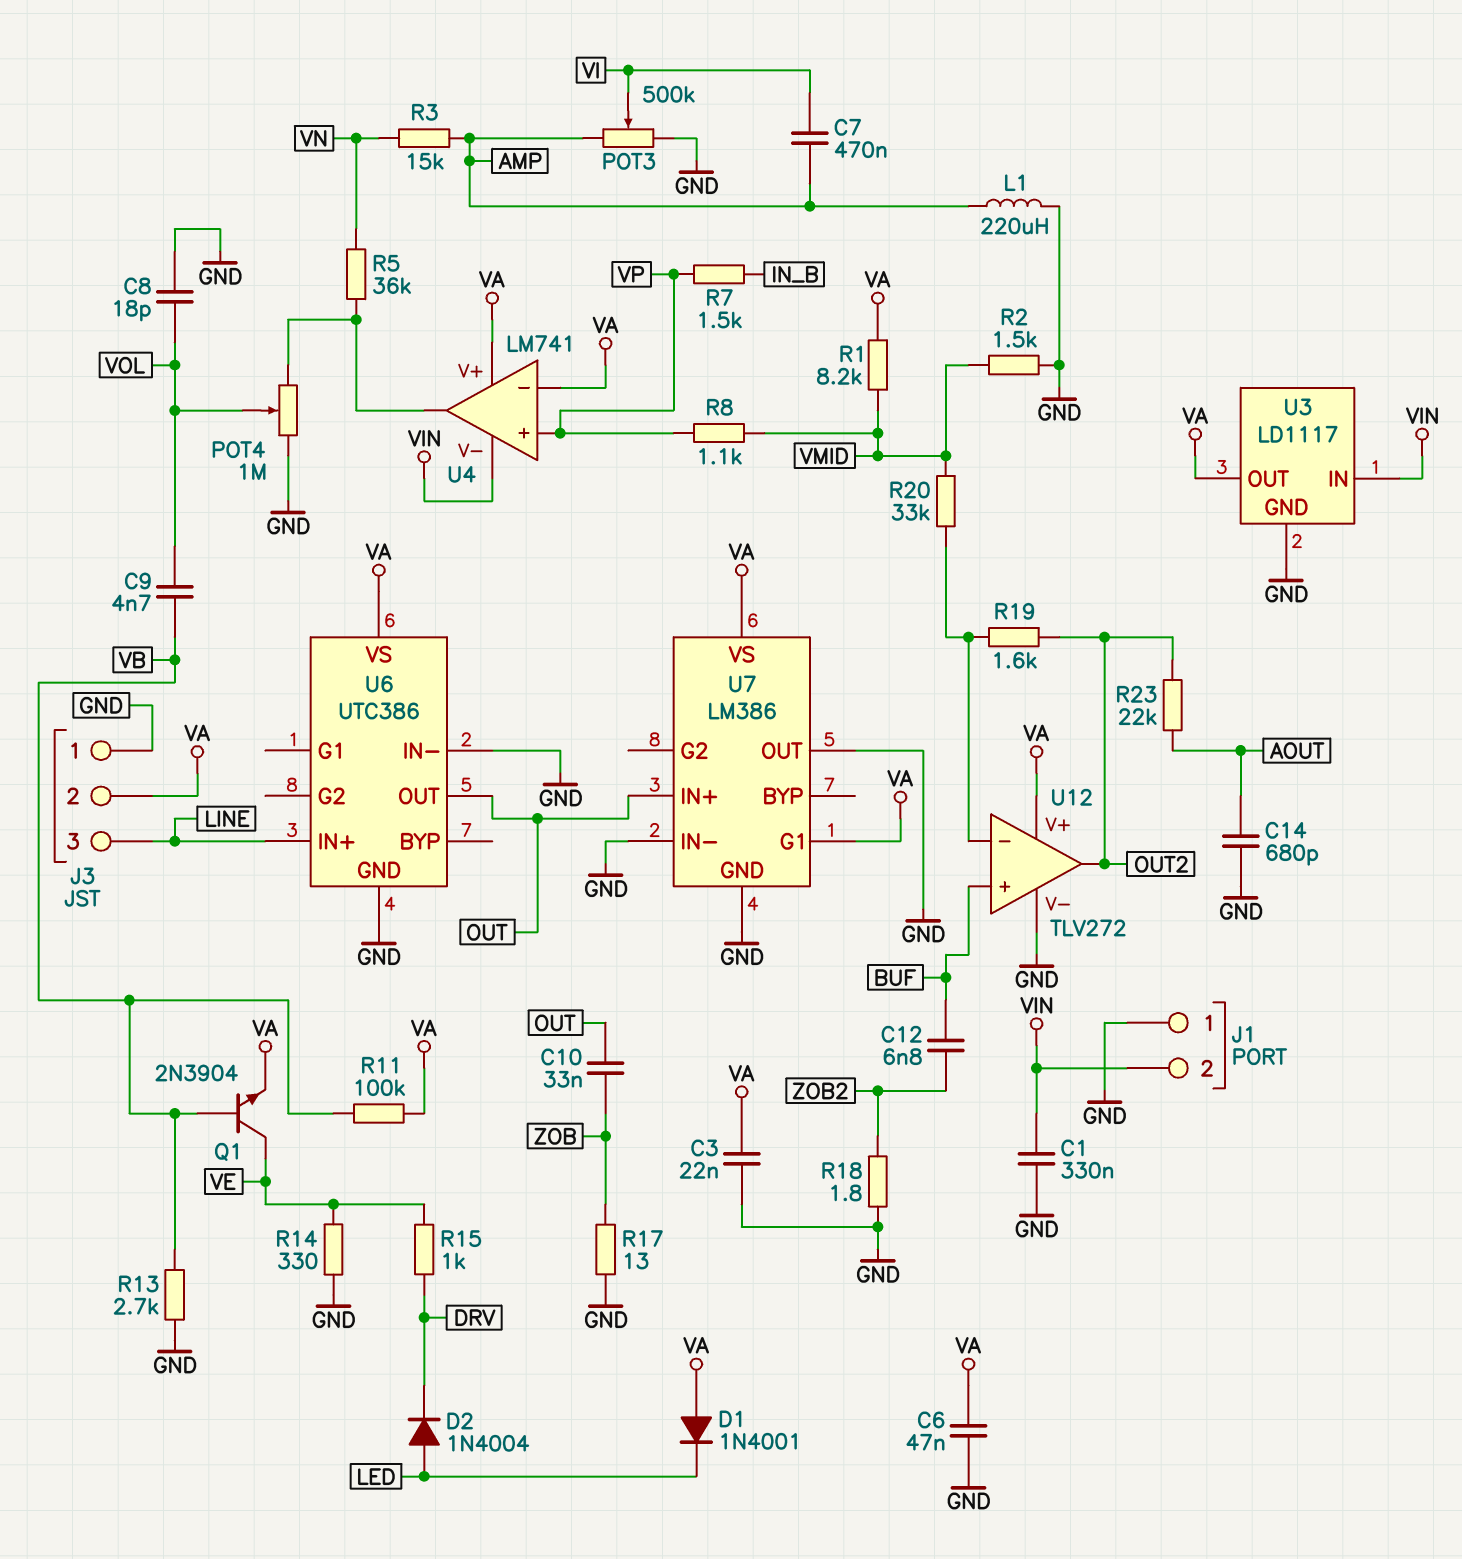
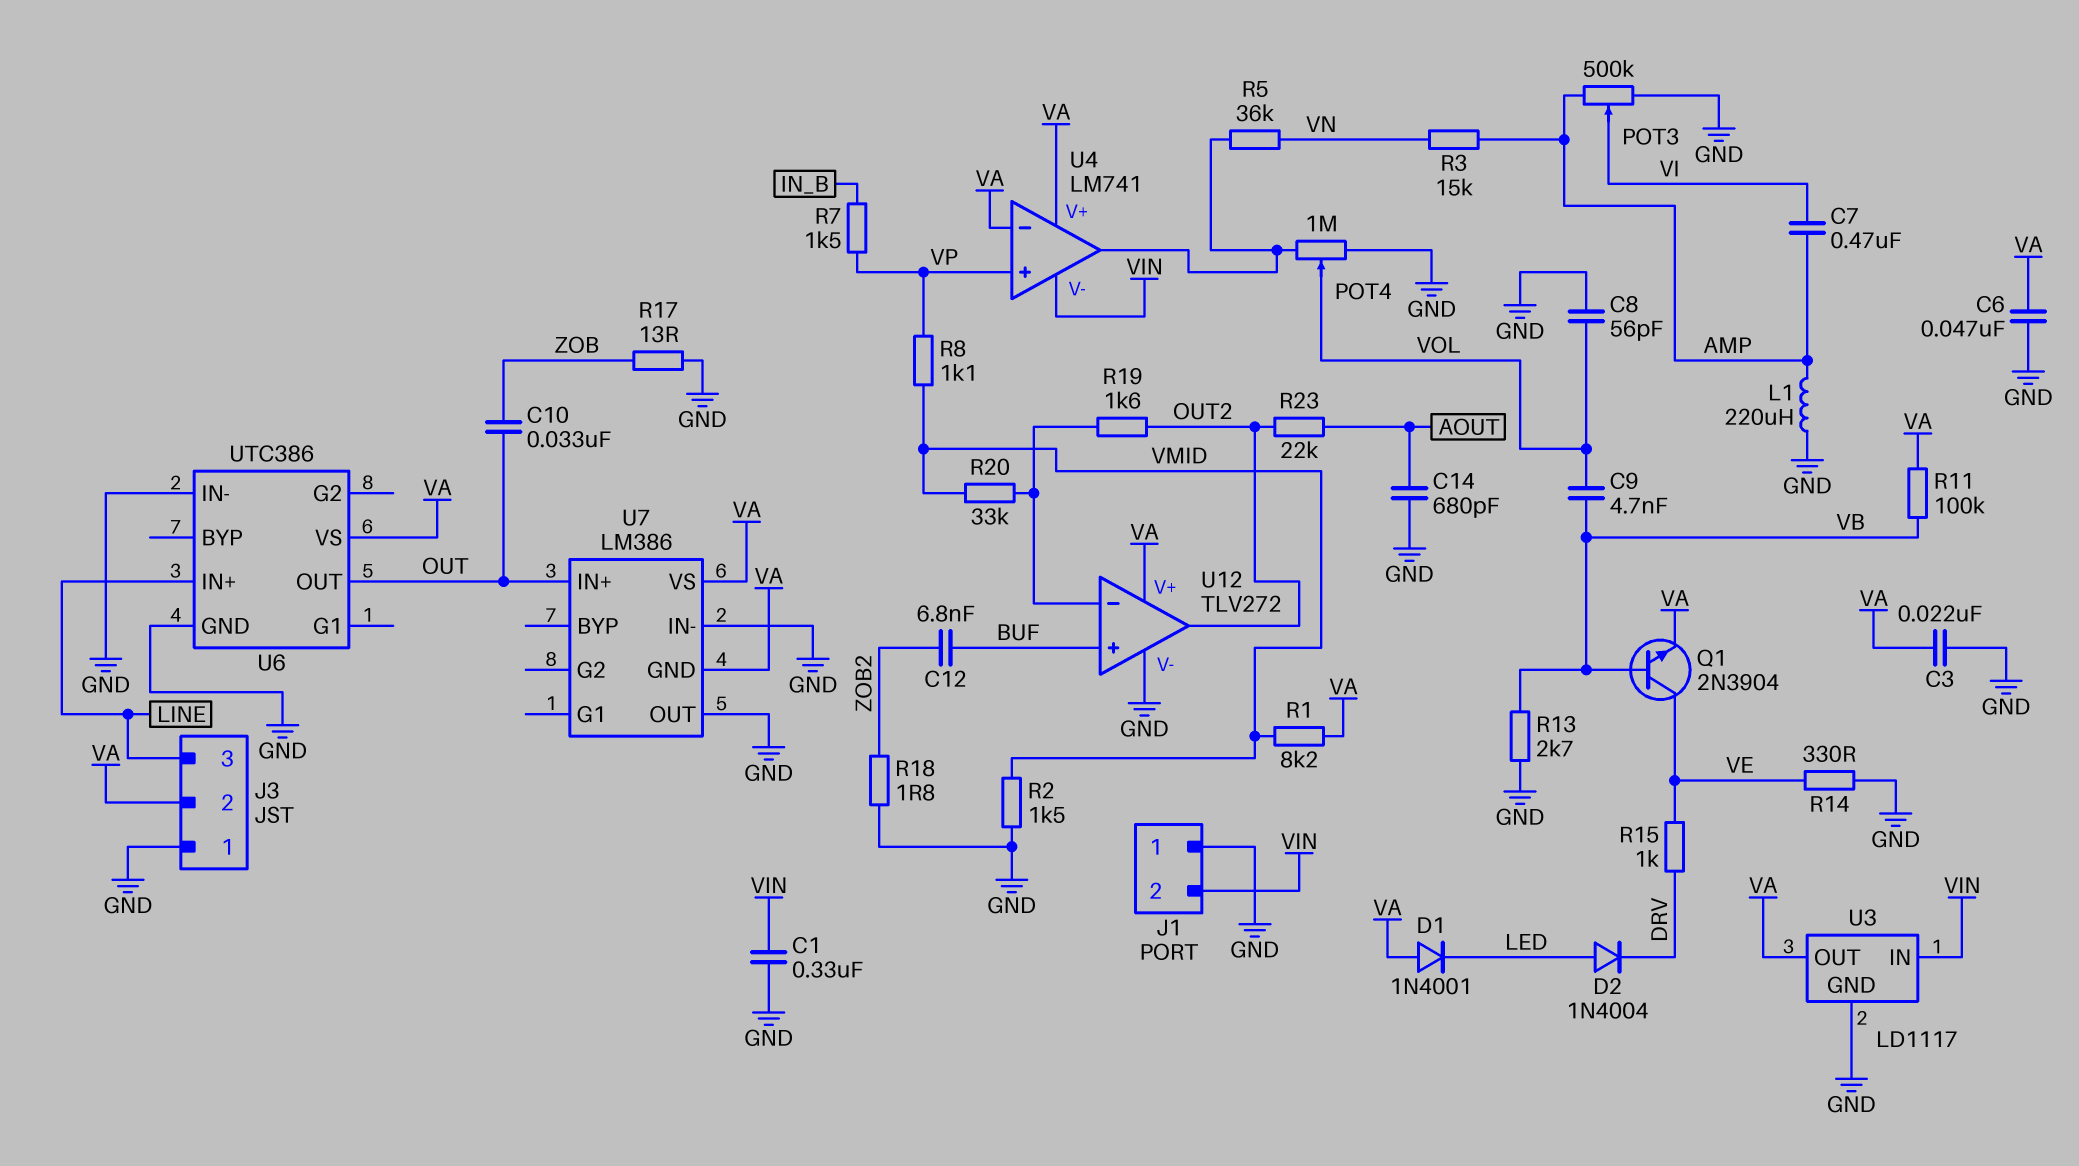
C8: 18pF (GND, VOL) -> 56pF (GND, VOL)
U7 pin G1: VA -> none
U7 pin GND: GND -> VA

